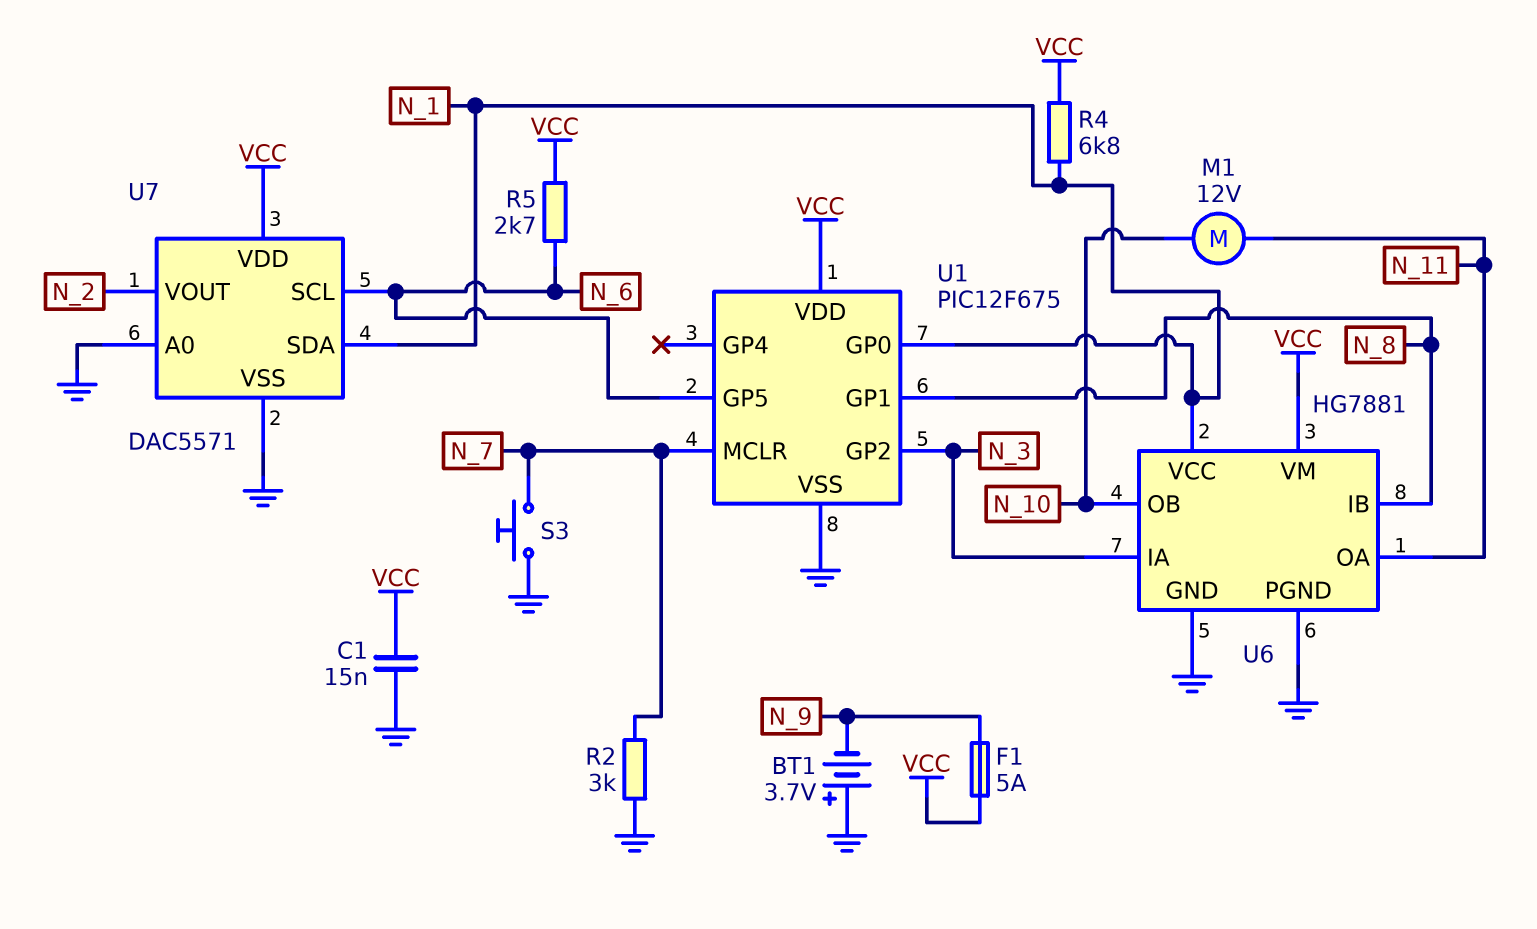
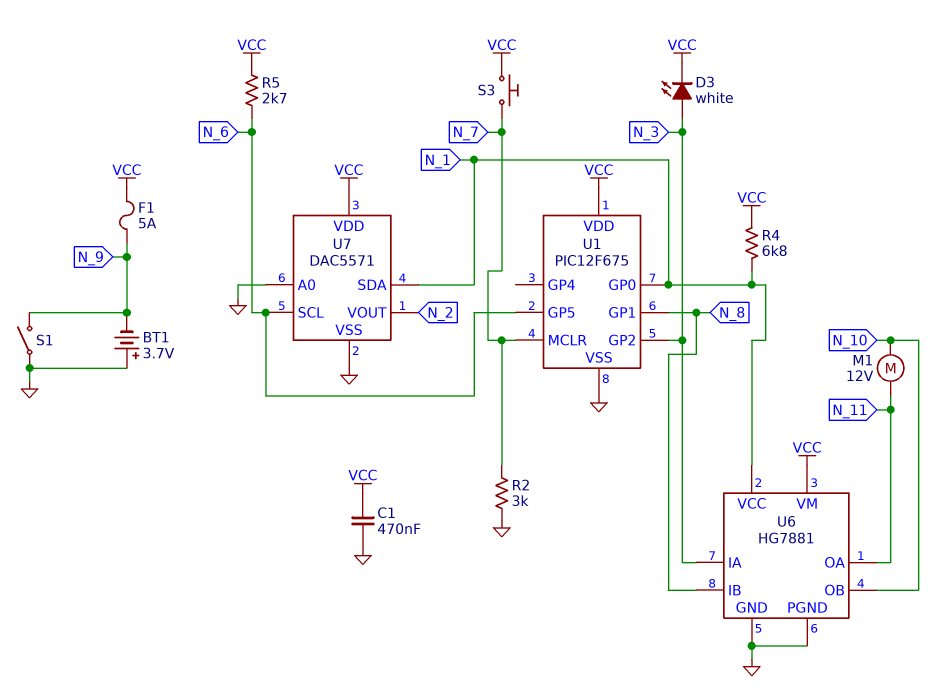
C1: 15nF (GND, VCC) -> 470nF (GND, VCC)
D3: none -> LED white (A N_3, K VCC)
S1: none -> switch (GND, N_9)
S3: button (GND, N_7) -> button (N_7, VCC)

